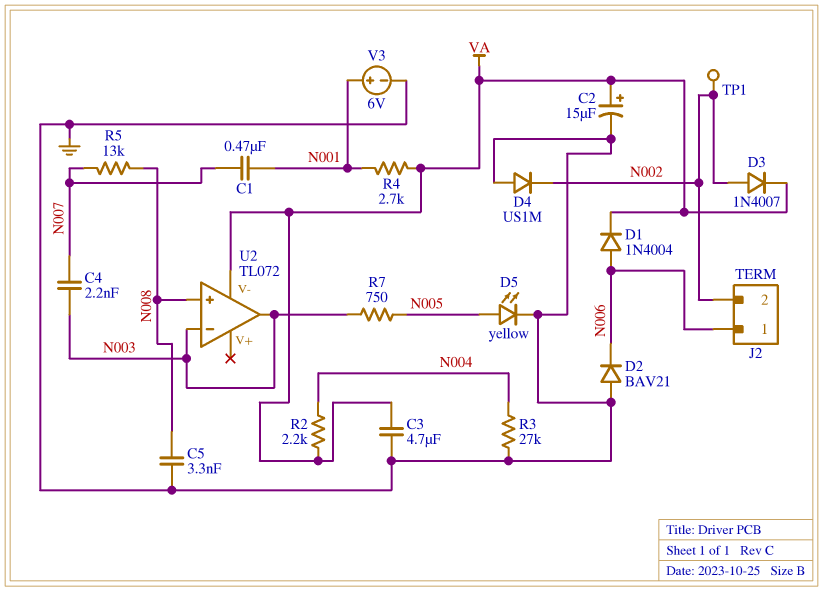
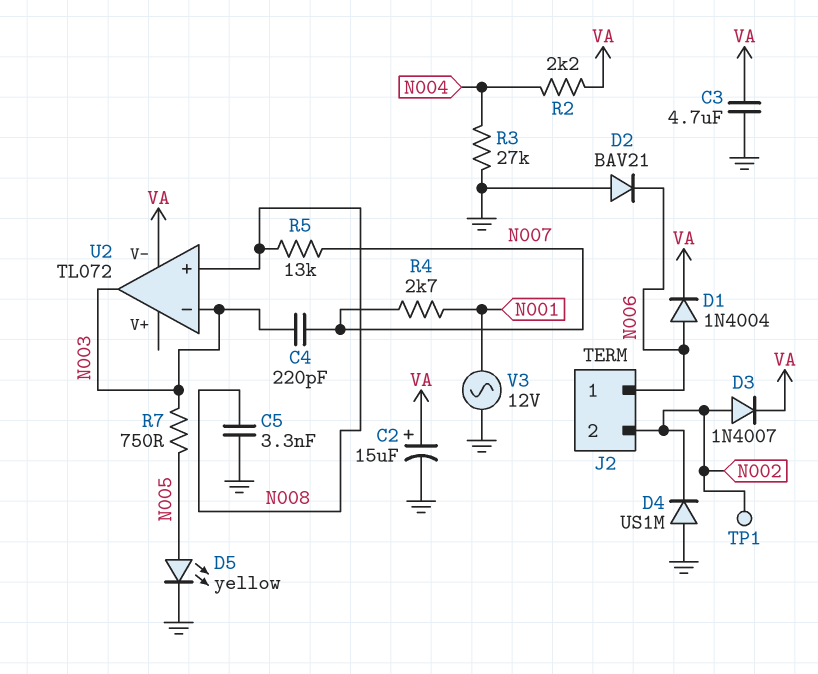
C1: 470nF (N001, N007) -> none
C4: 2.2nF (N003, N007) -> 220pF (N003, N007)
R4: 2.7k (N001, VA) -> 2.7k (N001, N007)
V3: 6V (plus N001, minus GND) -> AC 12V (GND, N001)

